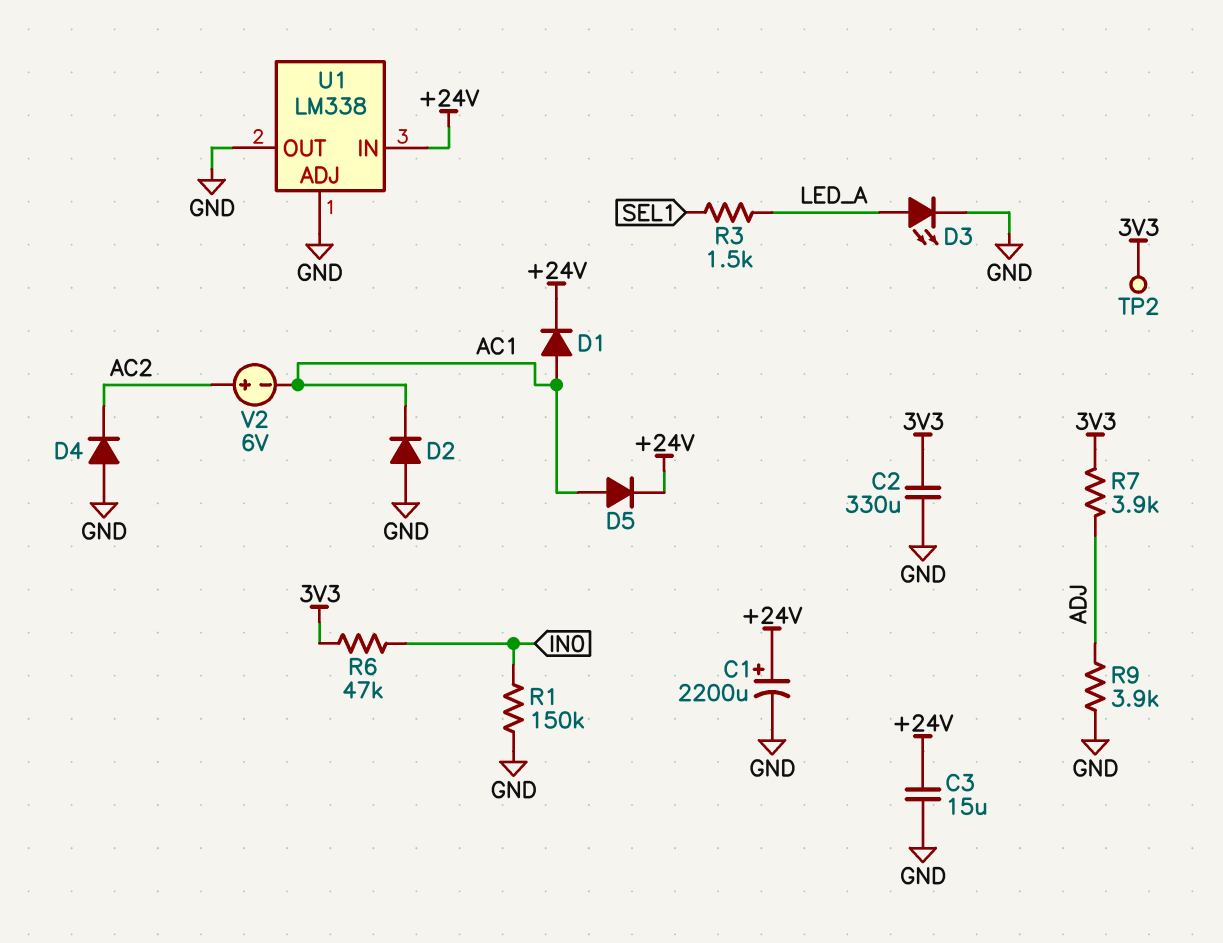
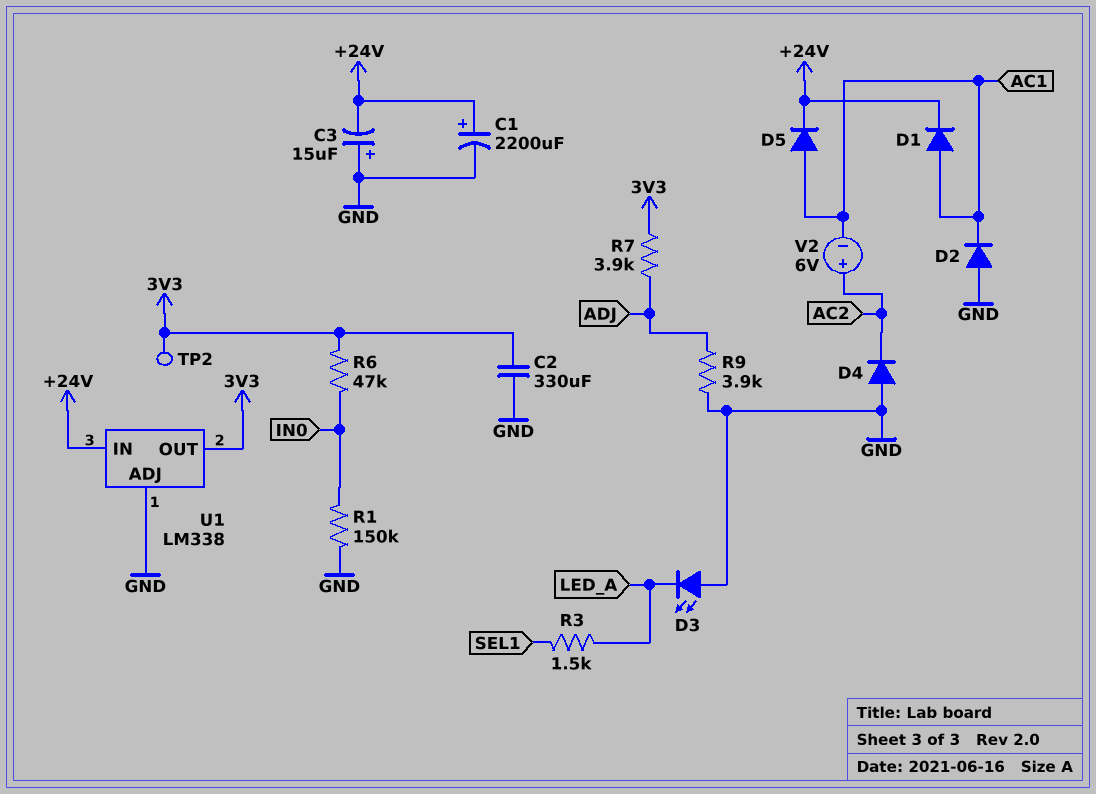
C3: 15uF (+24V, GND) -> 15uF (plus GND, minus +24V)
D3: LED (A LED_A, K GND) -> LED (A GND, K LED_A)
U1 pin OUT: GND -> 3V3

